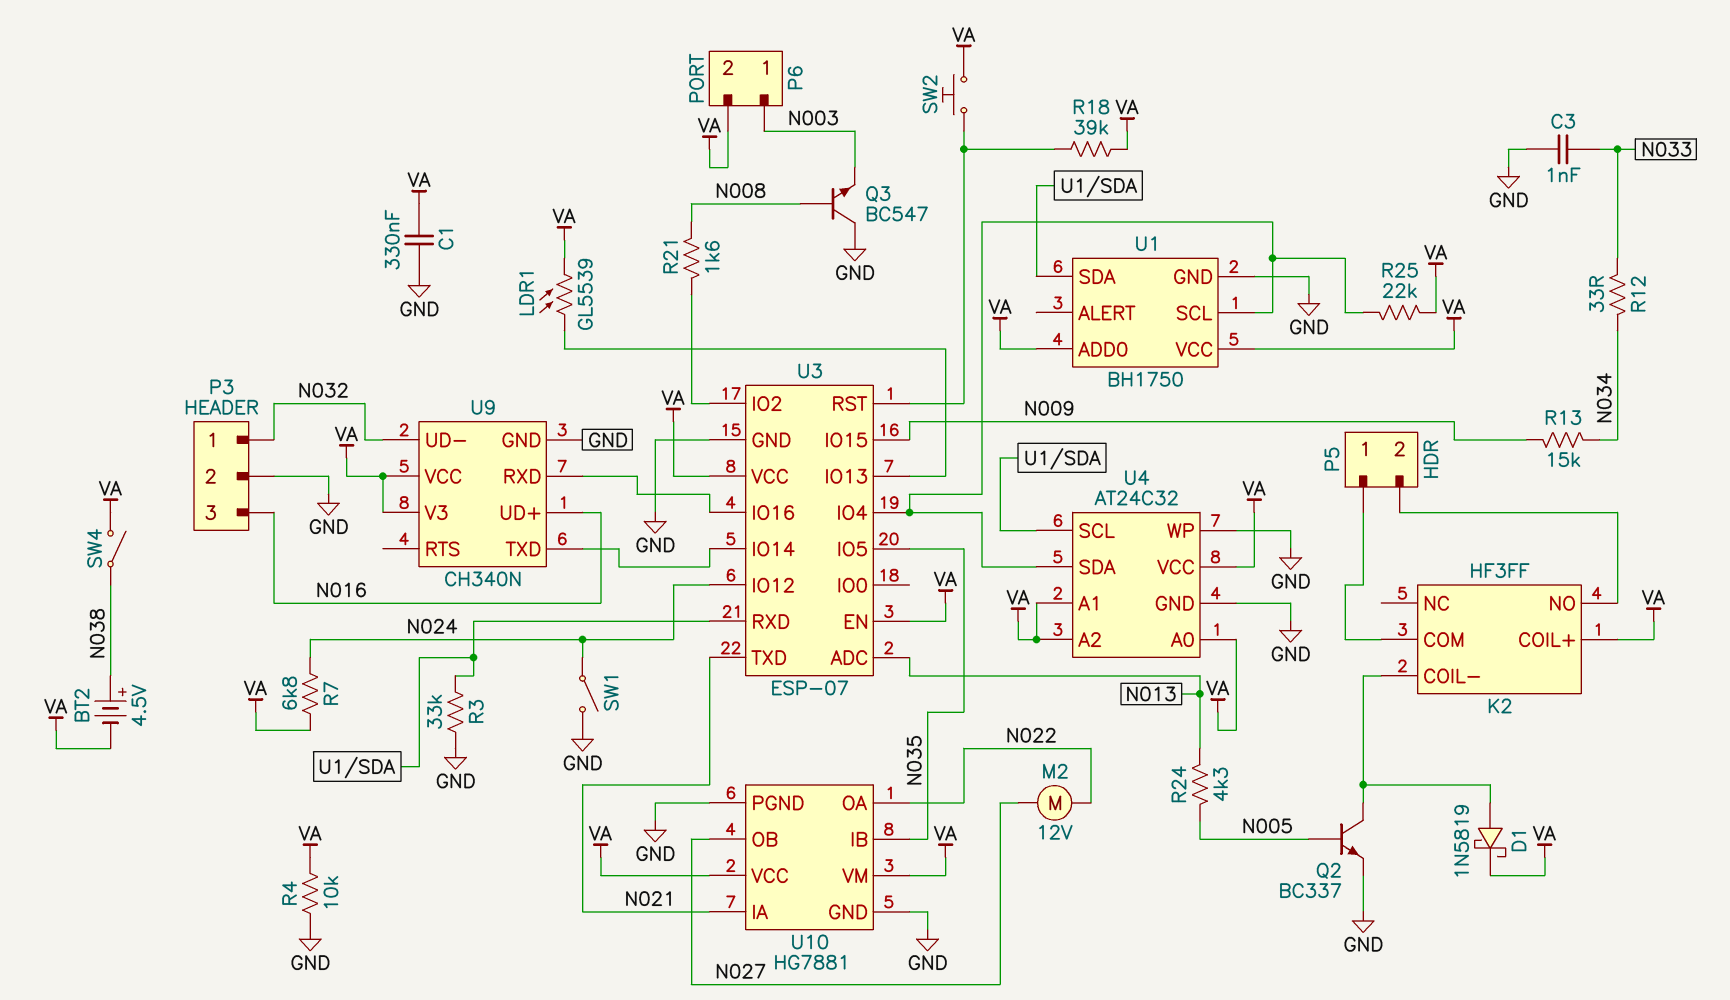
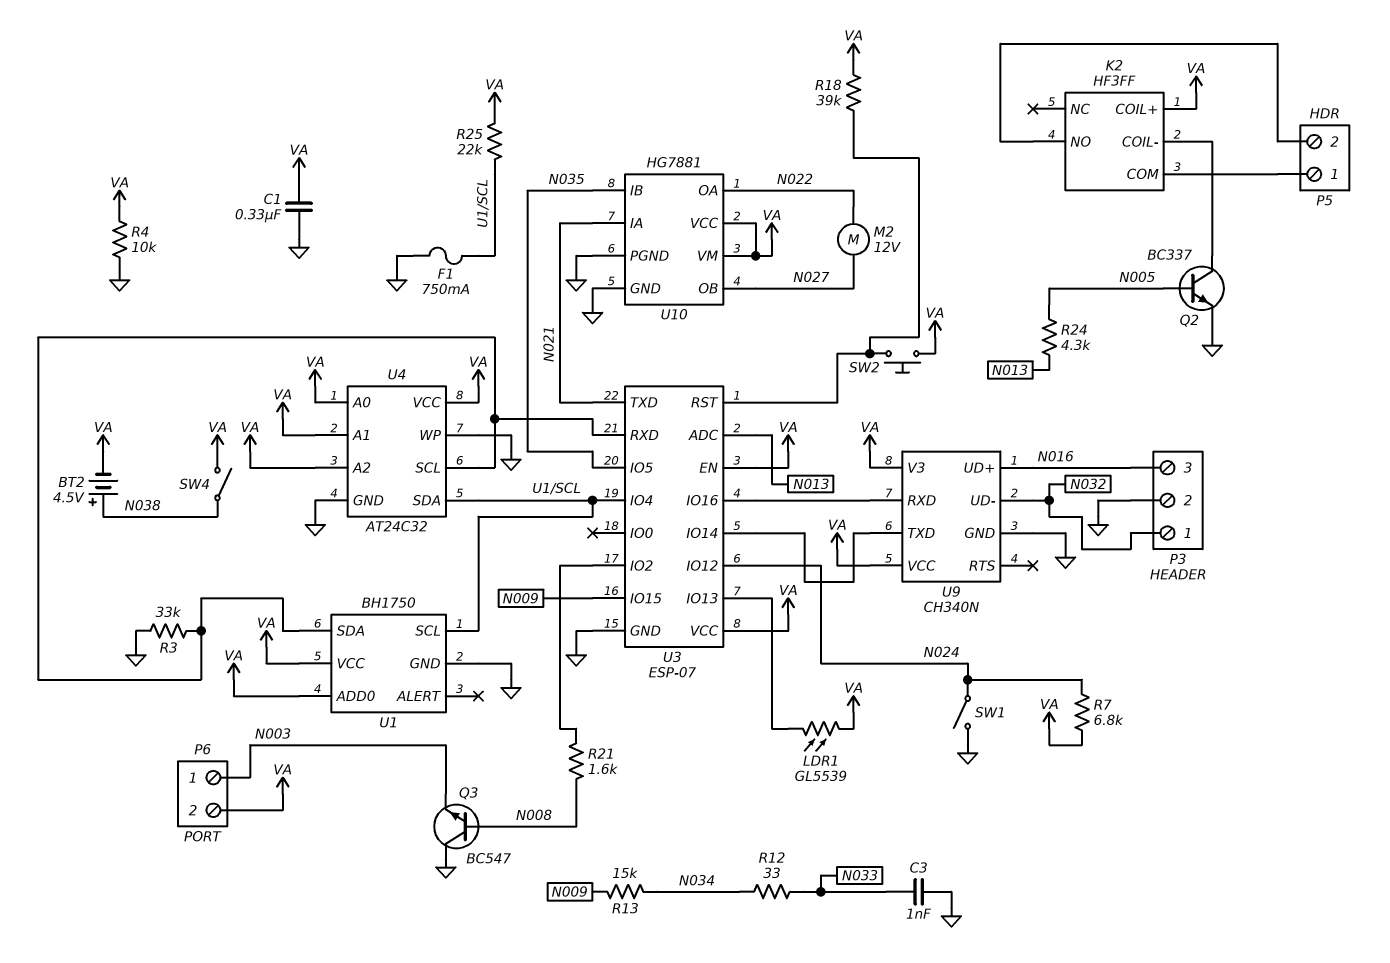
D1: schottky 1N5819 (A K2/COIL-, K VA) -> none
F1: none -> 750mA (GND, U1/SCL)

